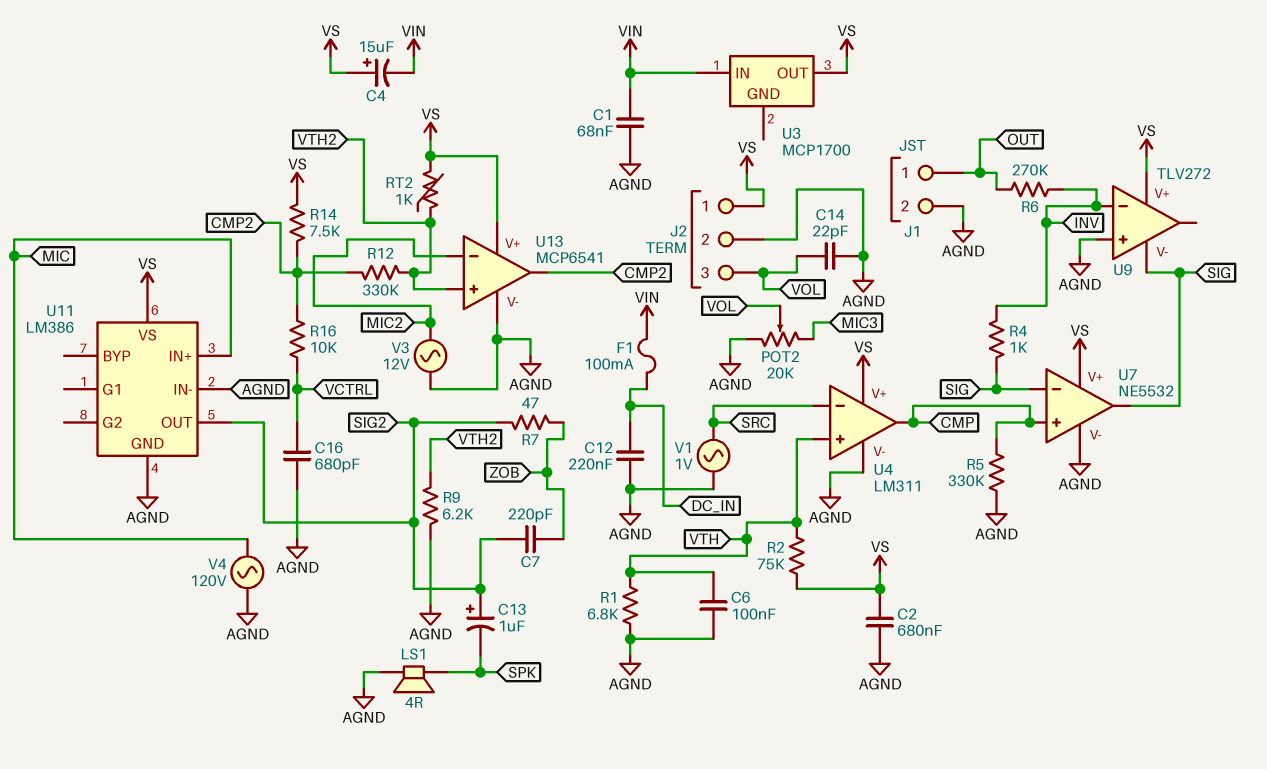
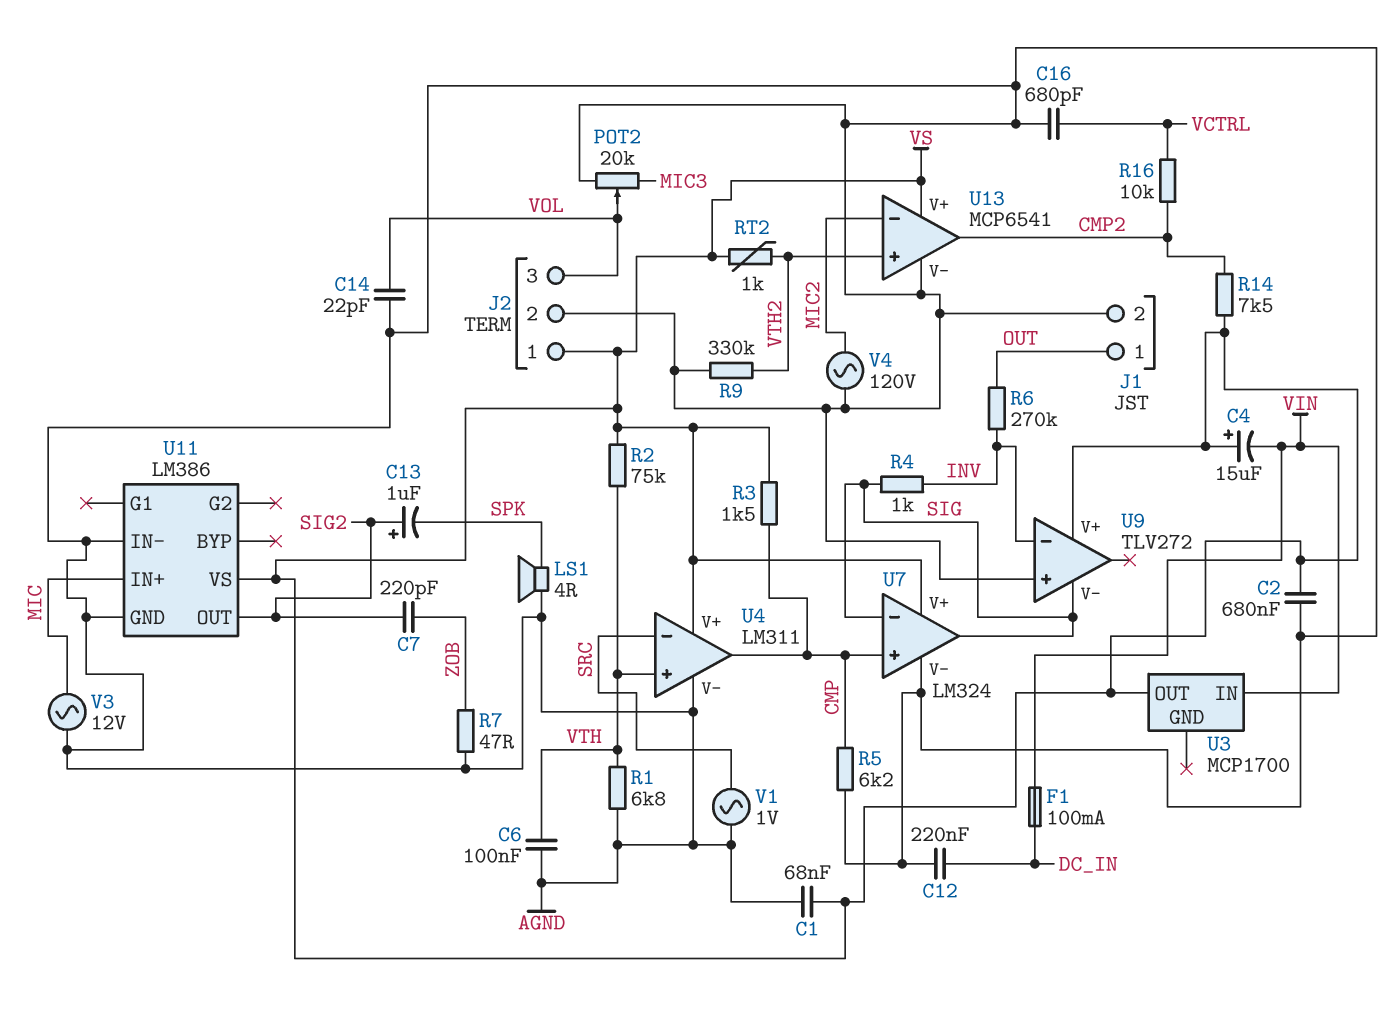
C1: 68nF (AGND, VIN) -> 68nF (AGND, VS)
R3: none -> 1.5k (CMP, VS)
R5: 330k (AGND, CMP) -> 6.2k (AGND, CMP)
R7: 47 (SIG2, ZOB) -> 47 (AGND, ZOB)
R9: 6.2k (AGND, VTH2) -> 330k (AGND, VTH2)
R12: 330k (CMP2, VTH2) -> none
U7: NE5532 -> LM324
V3: AC 12V (AGND, MIC2) -> AC 12V (AGND, MIC)
V4: AC 120V (AGND, MIC) -> AC 120V (AGND, MIC2)

